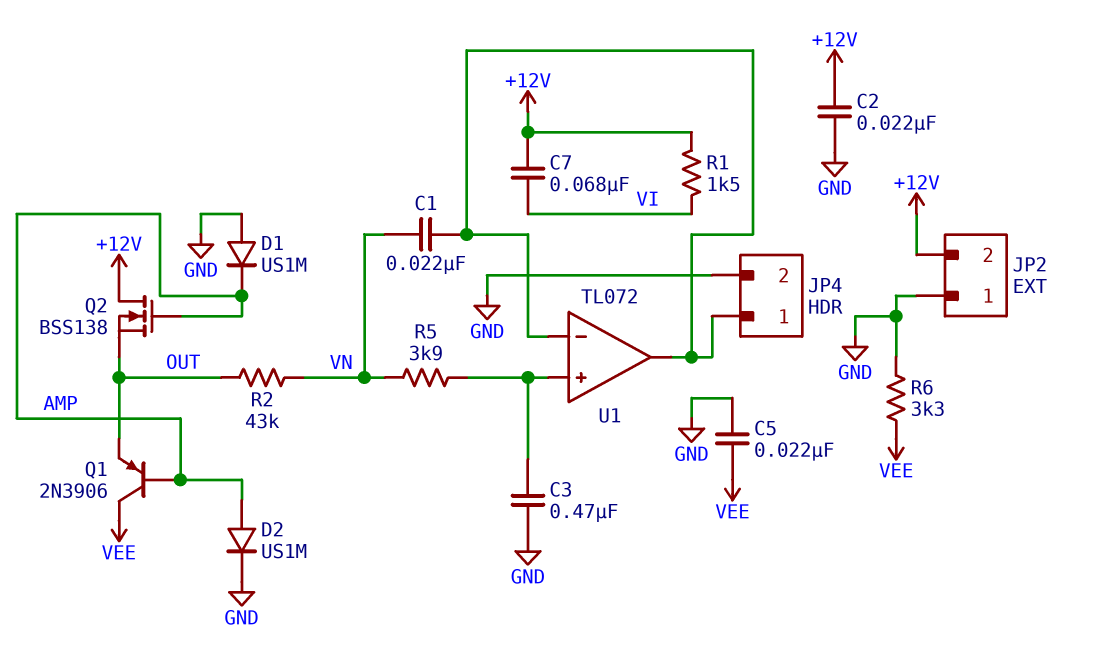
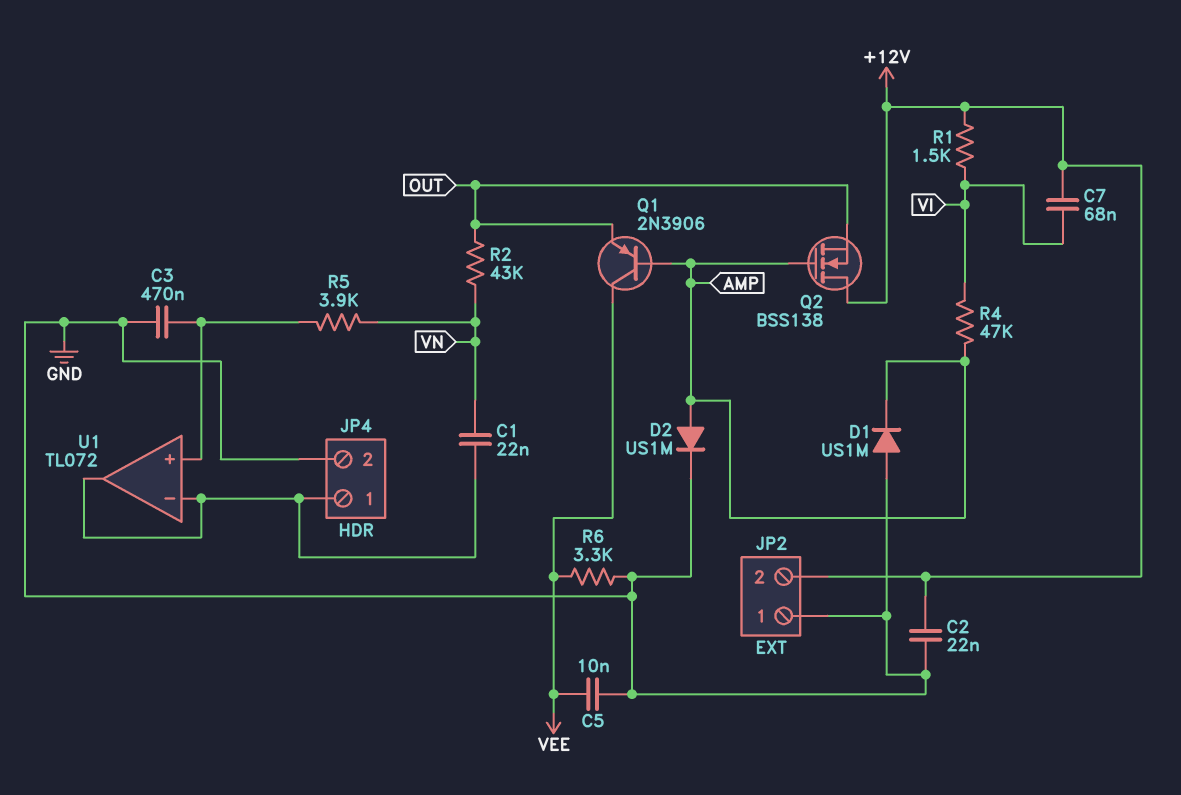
C5: 22nF (GND, VEE) -> 10nF (GND, VEE)
R4: none -> 47k (AMP, VI)

